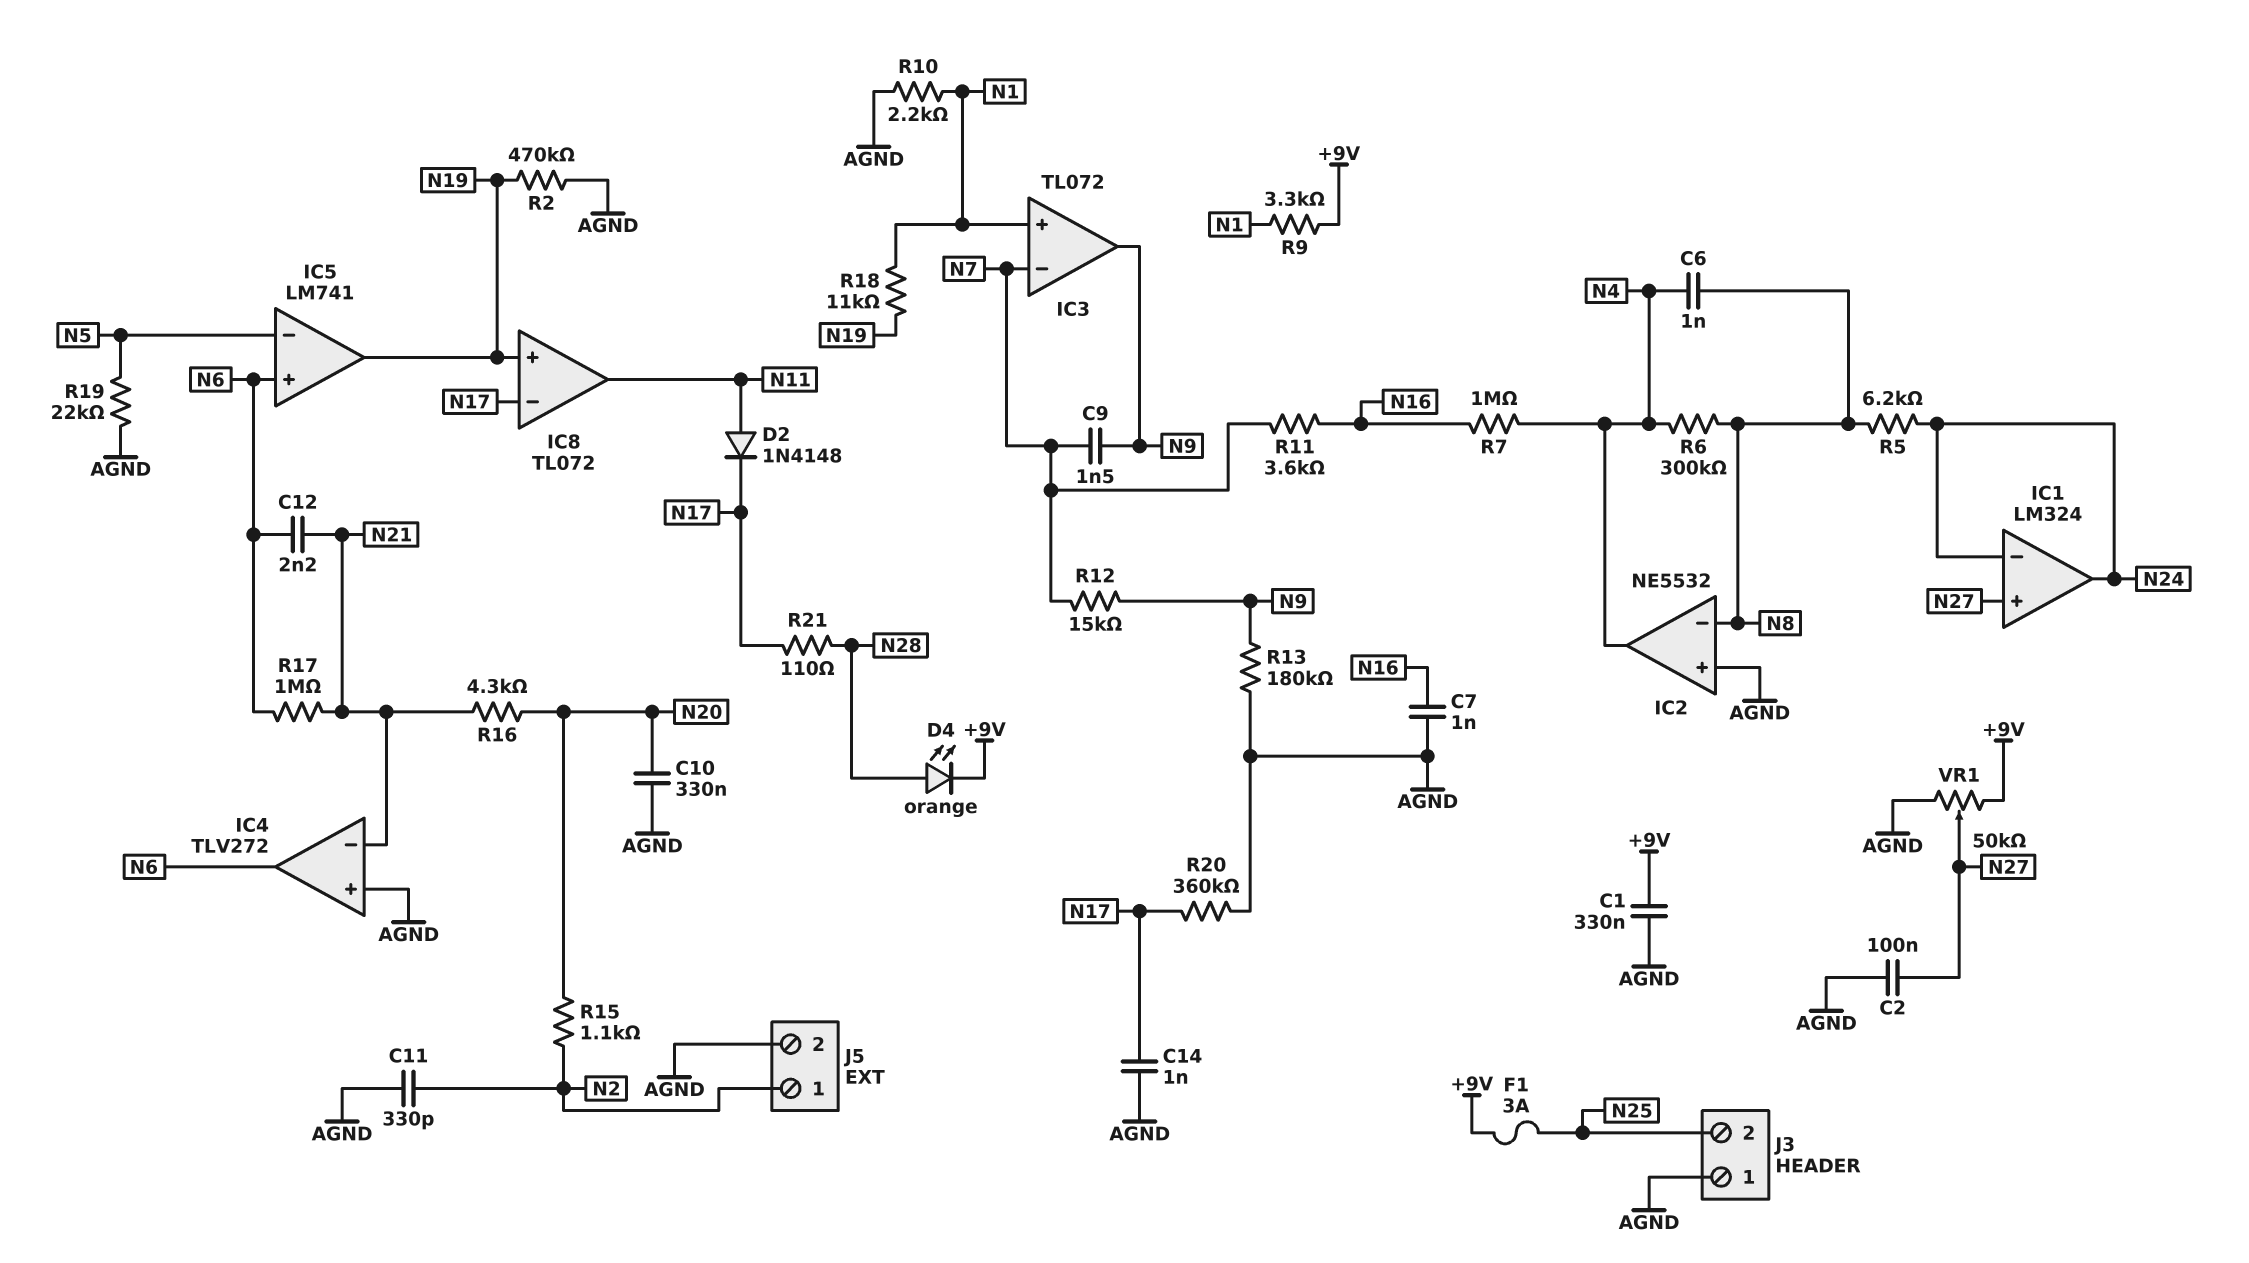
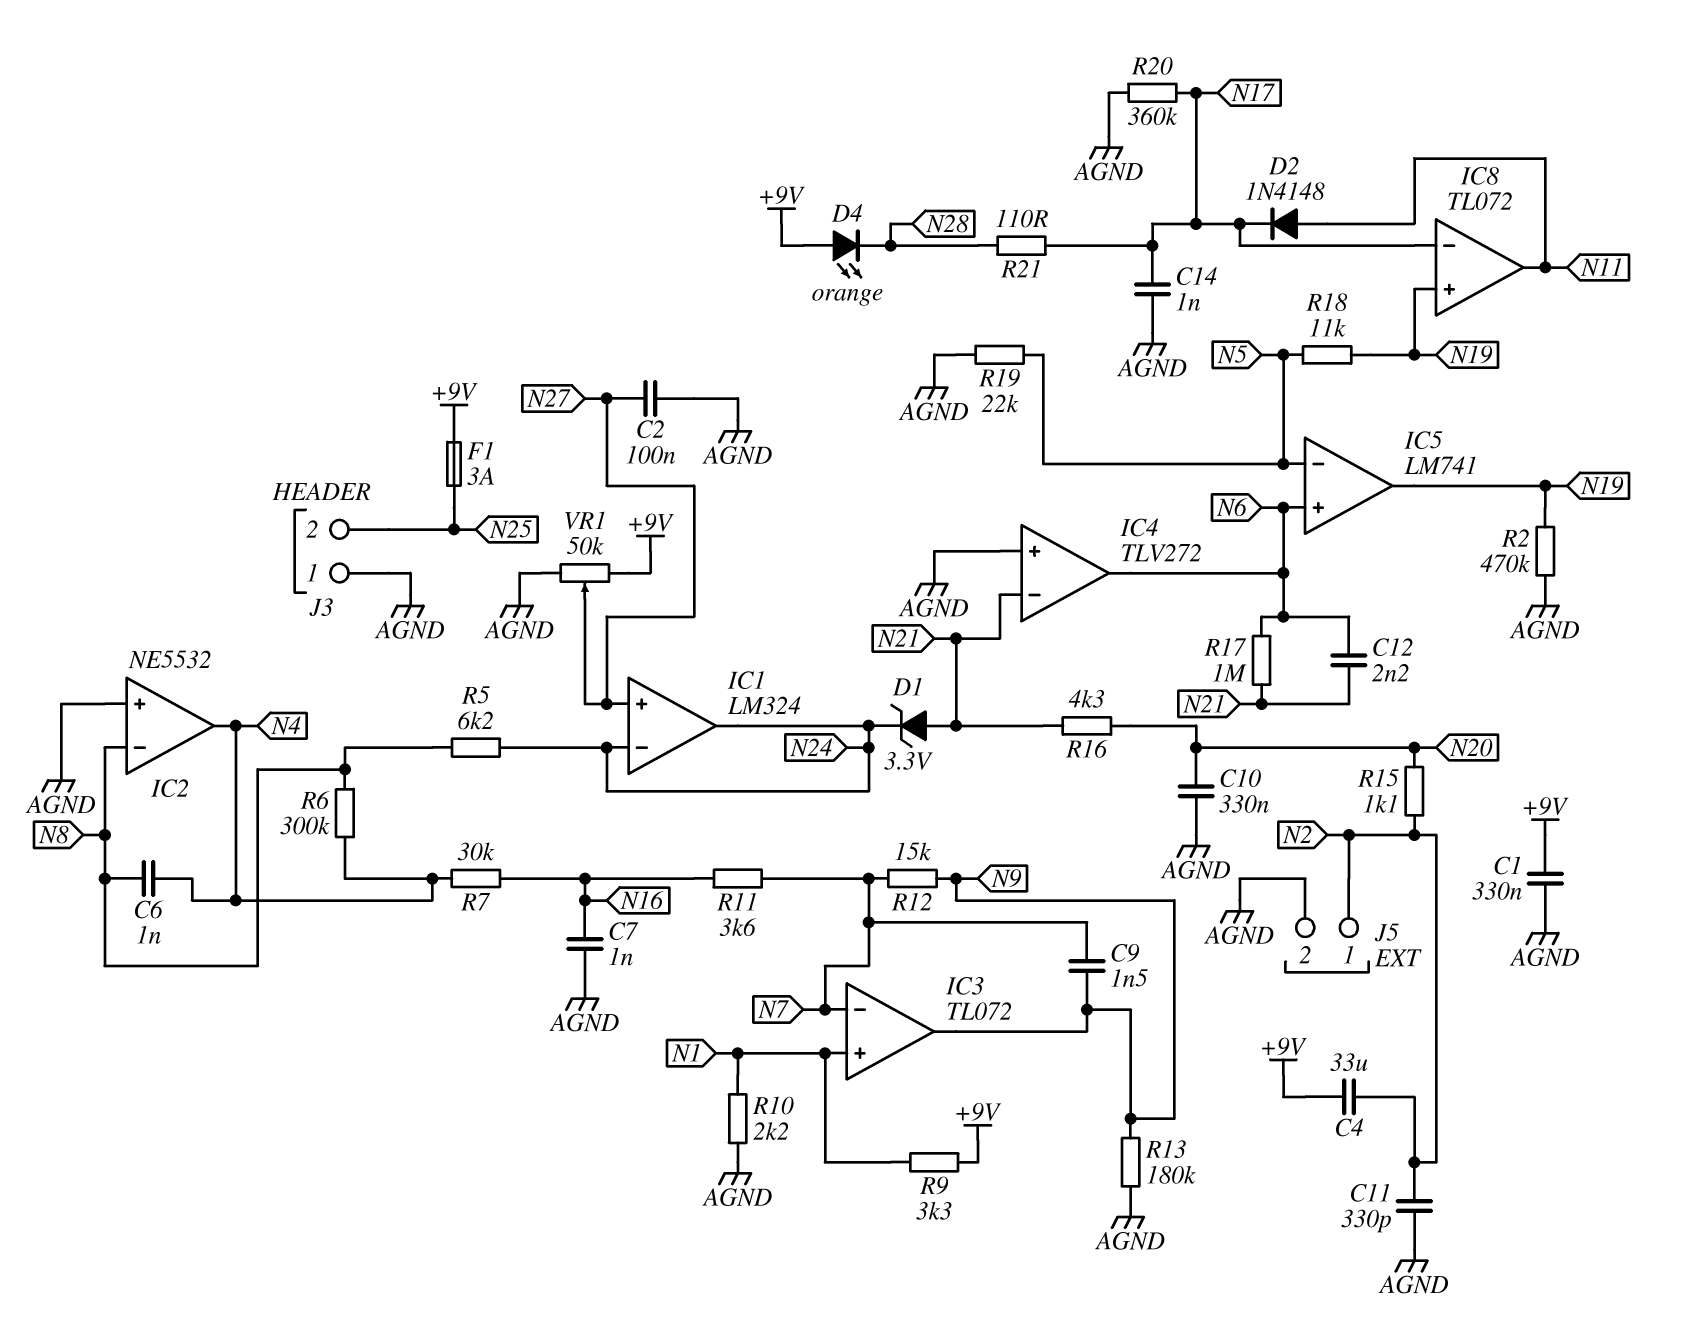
C4: none -> 33uF (+9V, N2)
D1: none -> zener 3.3V (A N21, K N24)
D4: LED orange (A N28, K +9V) -> LED orange (A +9V, K N28)
R7: 1M (N4, N16) -> 30k (N4, N16)
R18: 11k (N1, N19) -> 11k (N5, N19)

